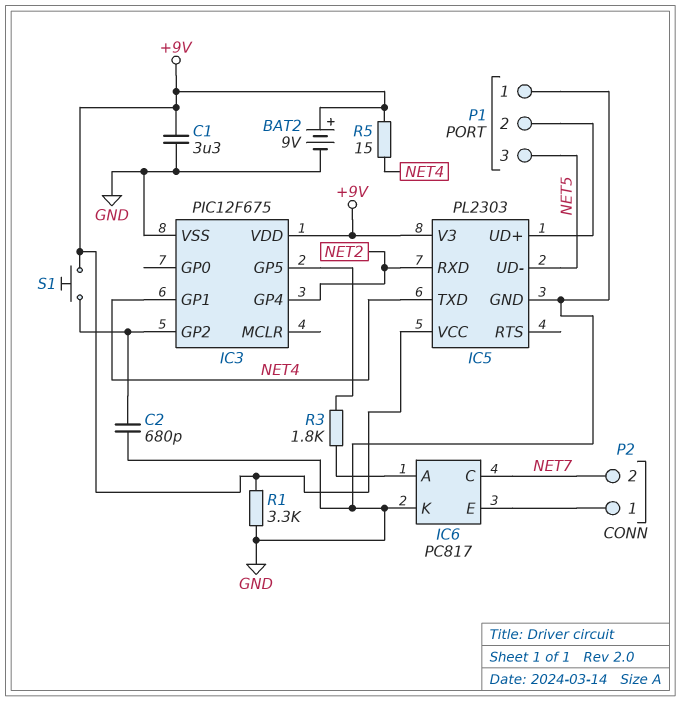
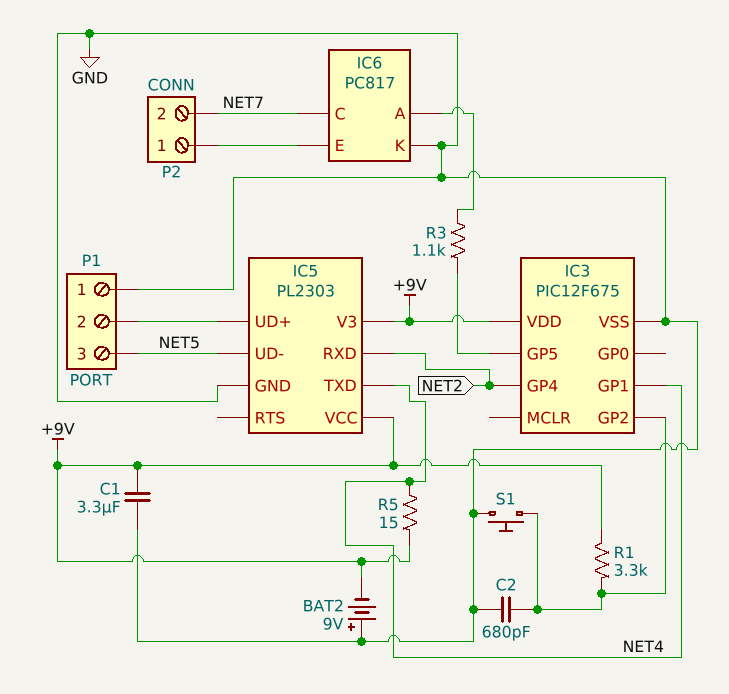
BAT2: 9V (plus +9V, minus GND) -> 9V (plus GND, minus +9V)
R1: 3.3k (+9V, GND) -> 3.3k (+9V, IC3/GP2)
R3: 1.8k (IC3/GP5, IC6/A) -> 1.1k (IC3/GP5, IC6/A)
S1: button (+9V, IC3/GP2) -> button (GND, IC3/GP2)

